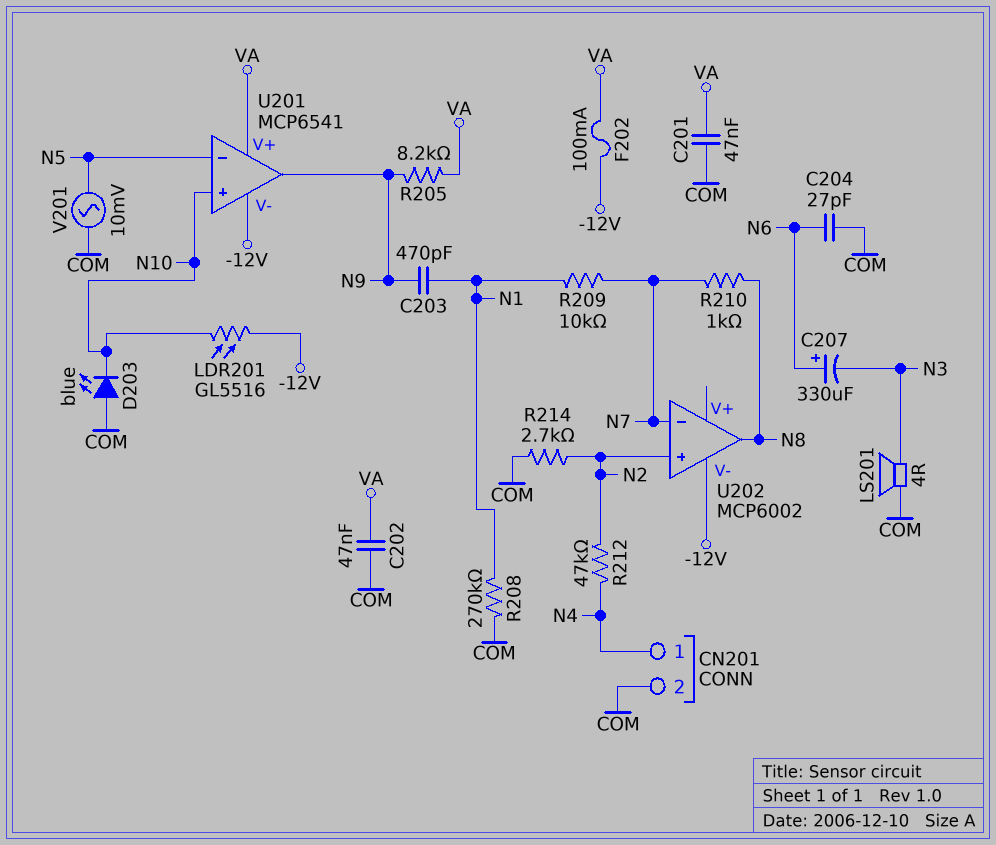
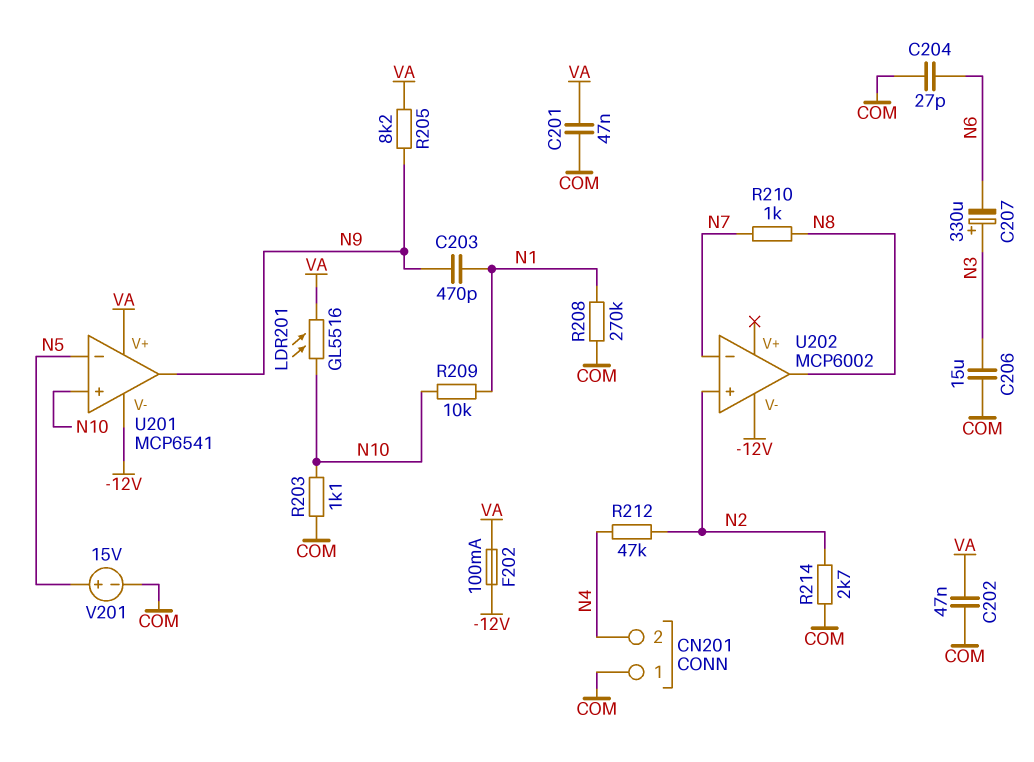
C206: none -> 15uF (COM, N3)
C207: 330uF (plus N6, minus N3) -> 330uF (plus N3, minus N6)
CN201 pin 1: N4 -> COM
CN201 pin 2: COM -> N4
D203: LED blue (A COM, K N10) -> none
LDR201: GL5516 (-12V, N10) -> GL5516 (N10, VA)
LS201: speaker 4R (COM, N3) -> none
R203: none -> 1.1k (COM, N10)
R209: 10k (N1, N7) -> 10k (N1, N10)
V201: AC 10mV (COM, N5) -> 15V (plus N5, minus COM)

